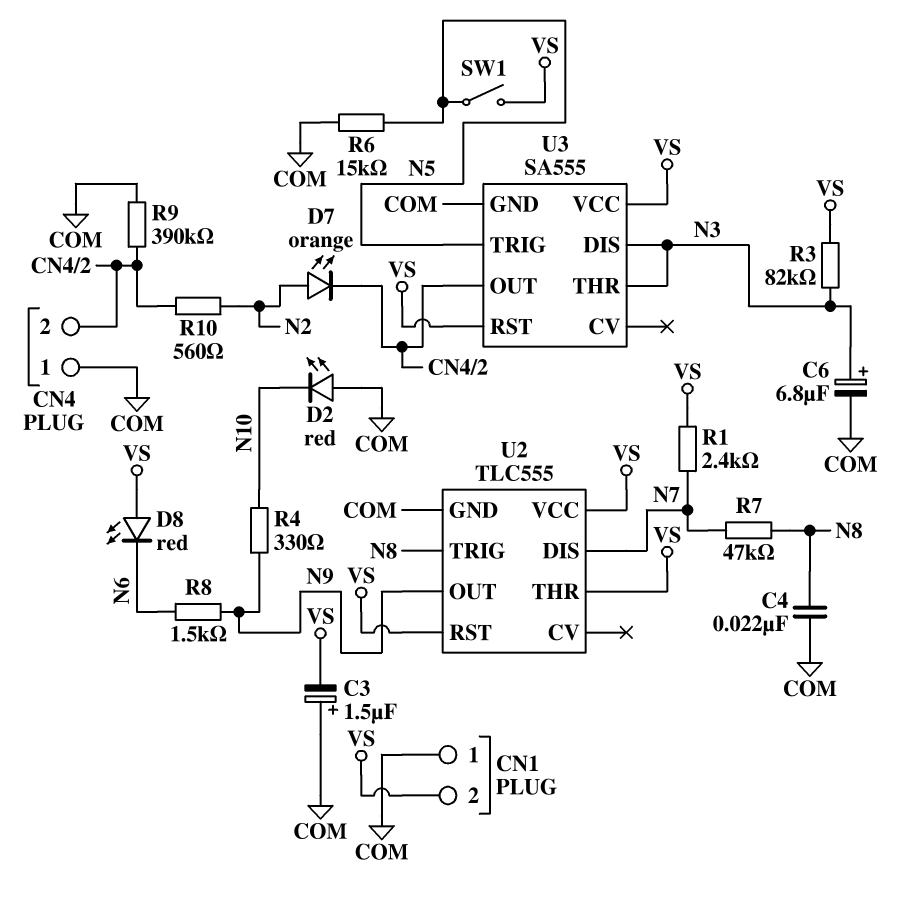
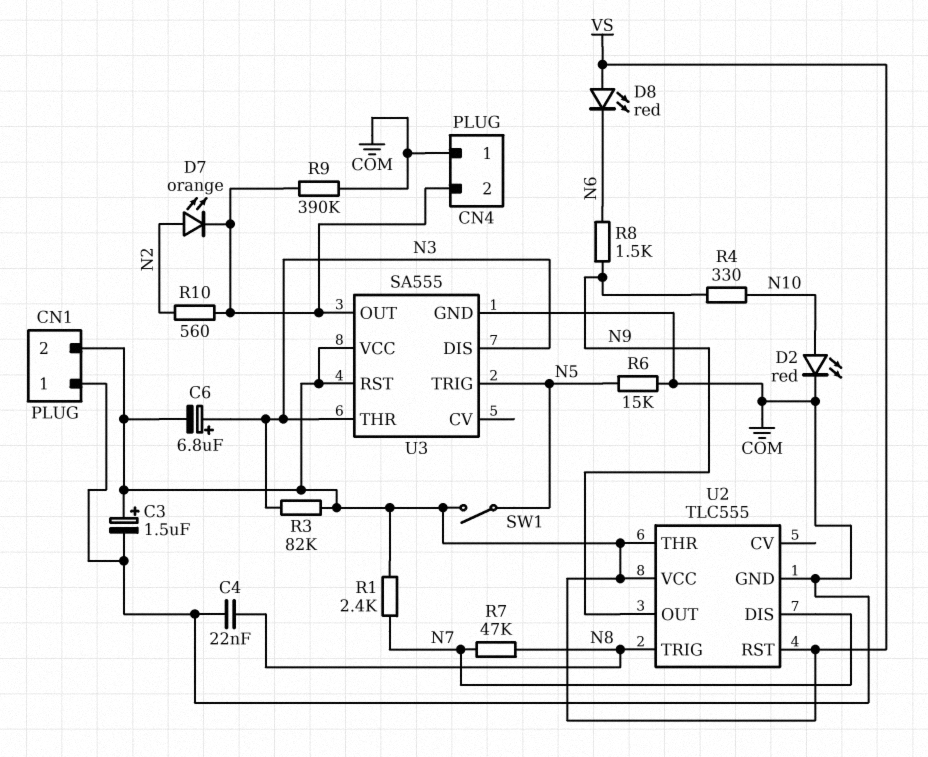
C3: 1.5uF (plus COM, minus VS) -> 1.5uF (plus VS, minus COM)
C6: 6.8uF (plus N3, minus COM) -> 6.8uF (plus N3, minus VS)
D2: LED red (A COM, K N10) -> LED red (A N10, K COM)

